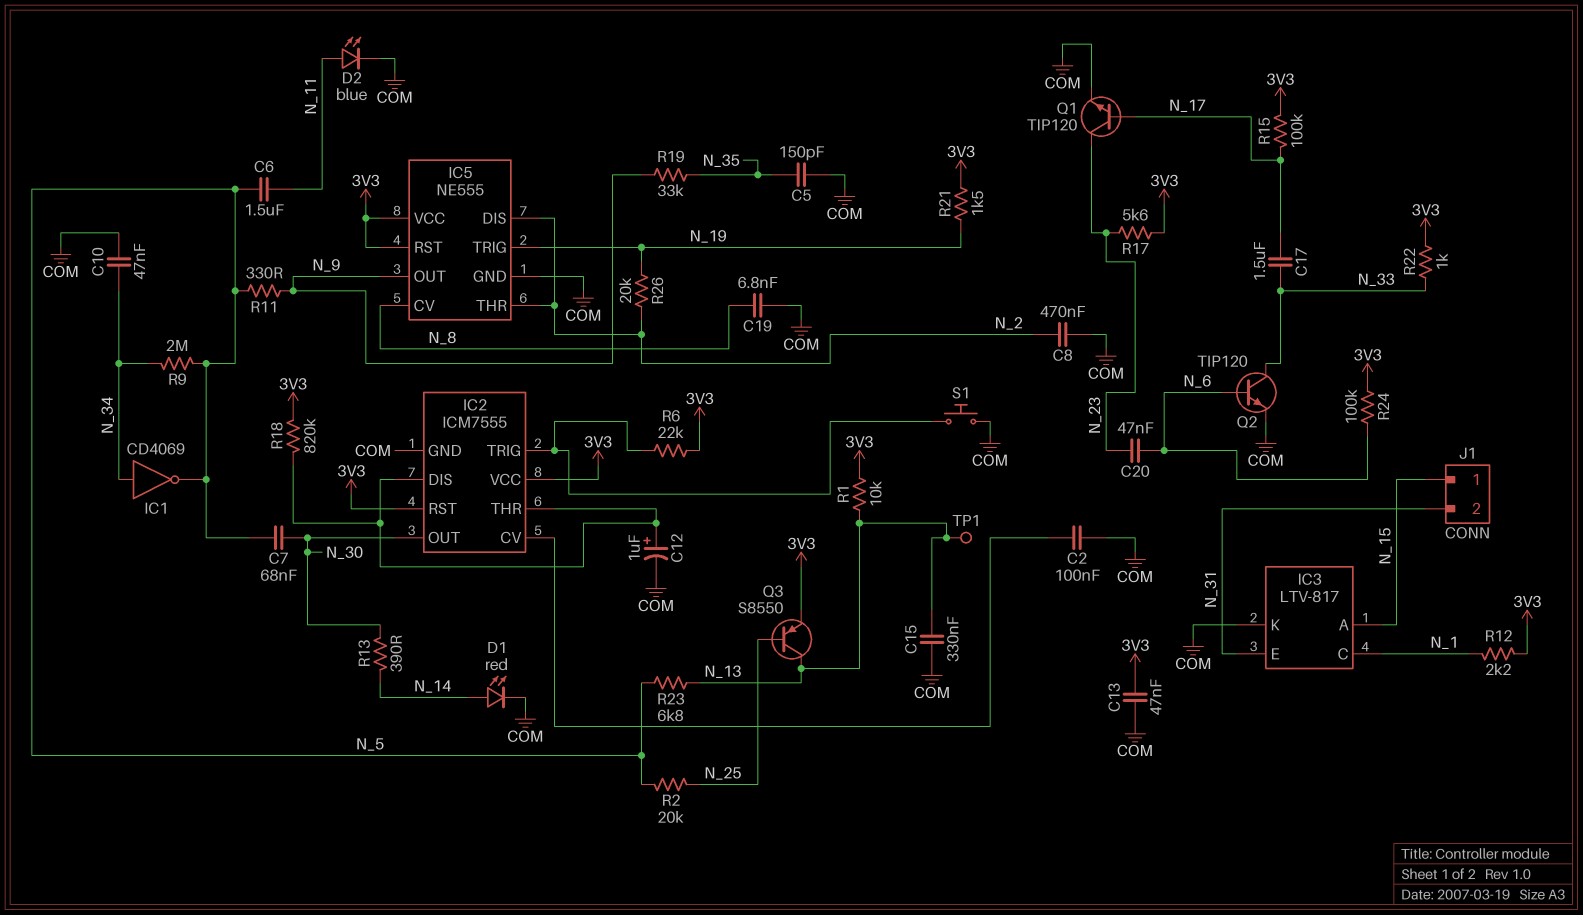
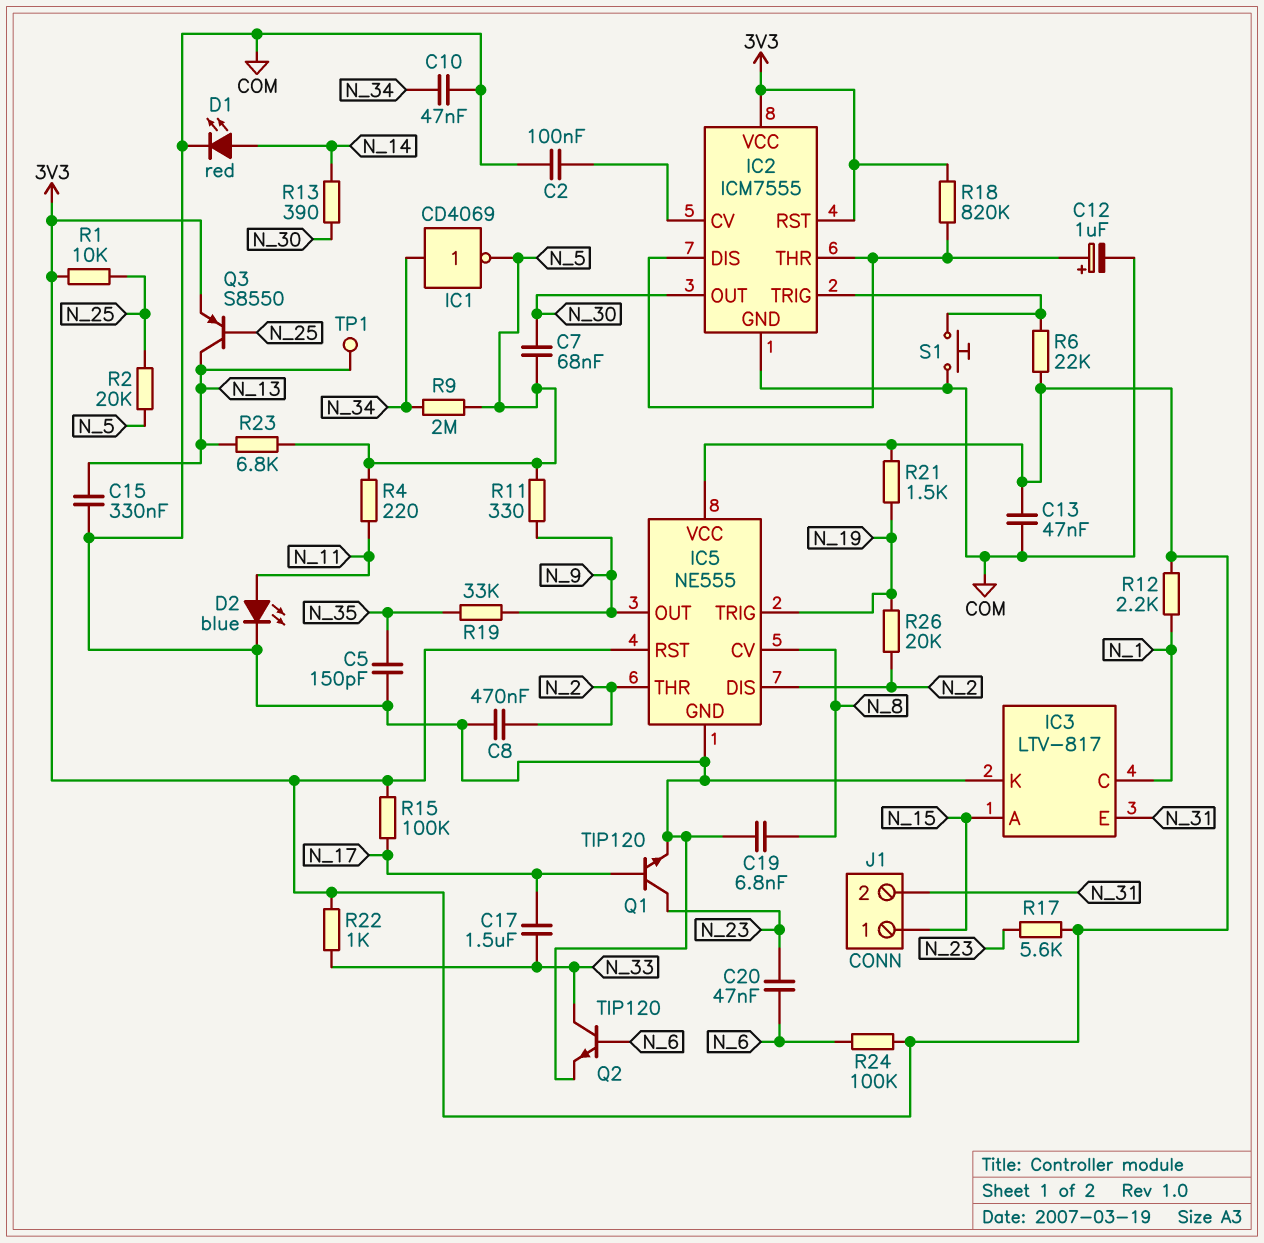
C6: 1.5uF (N_5, N_11) -> none
R1: 10k (3V3, N_13) -> 10k (3V3, N_25)
R4: none -> 220 (N_5, N_11)

